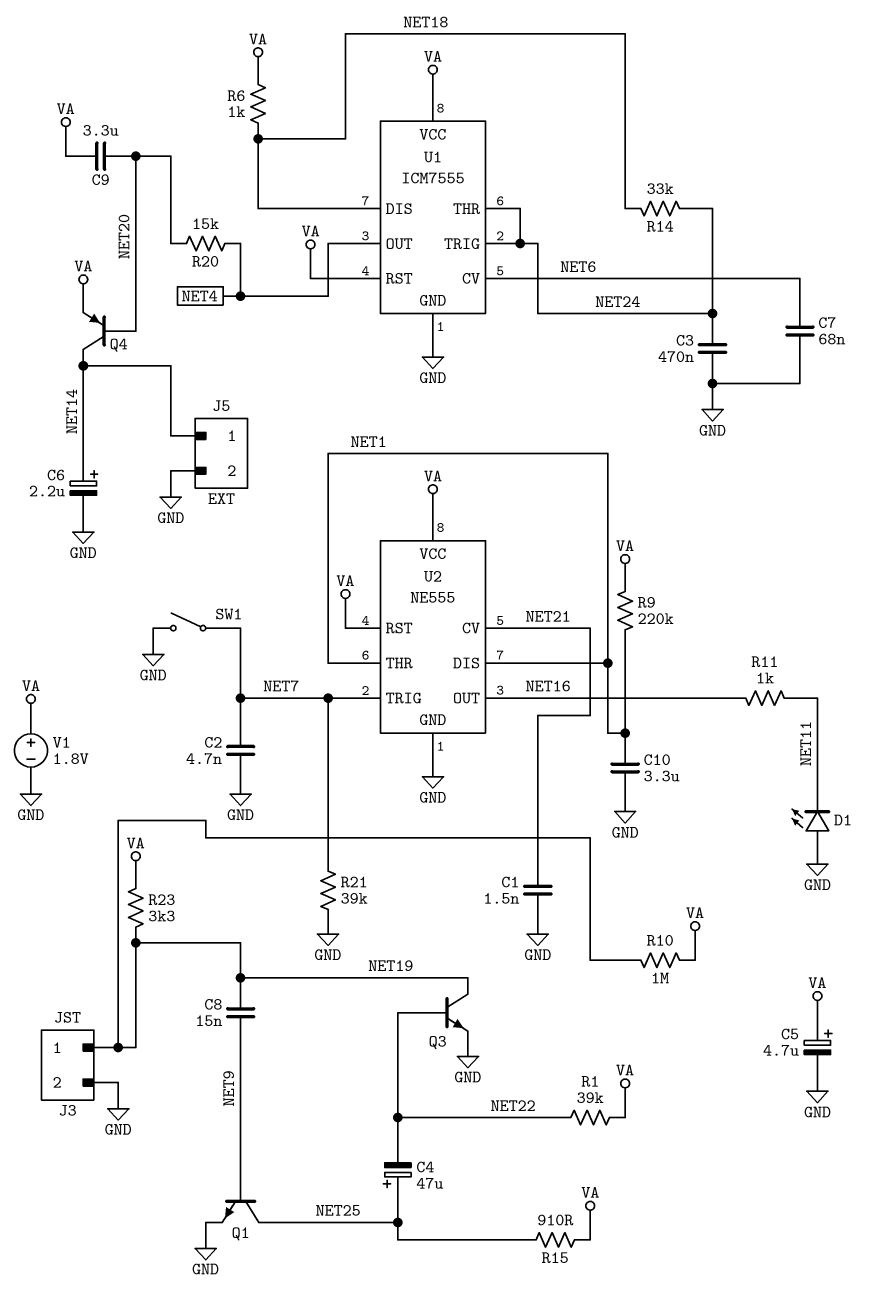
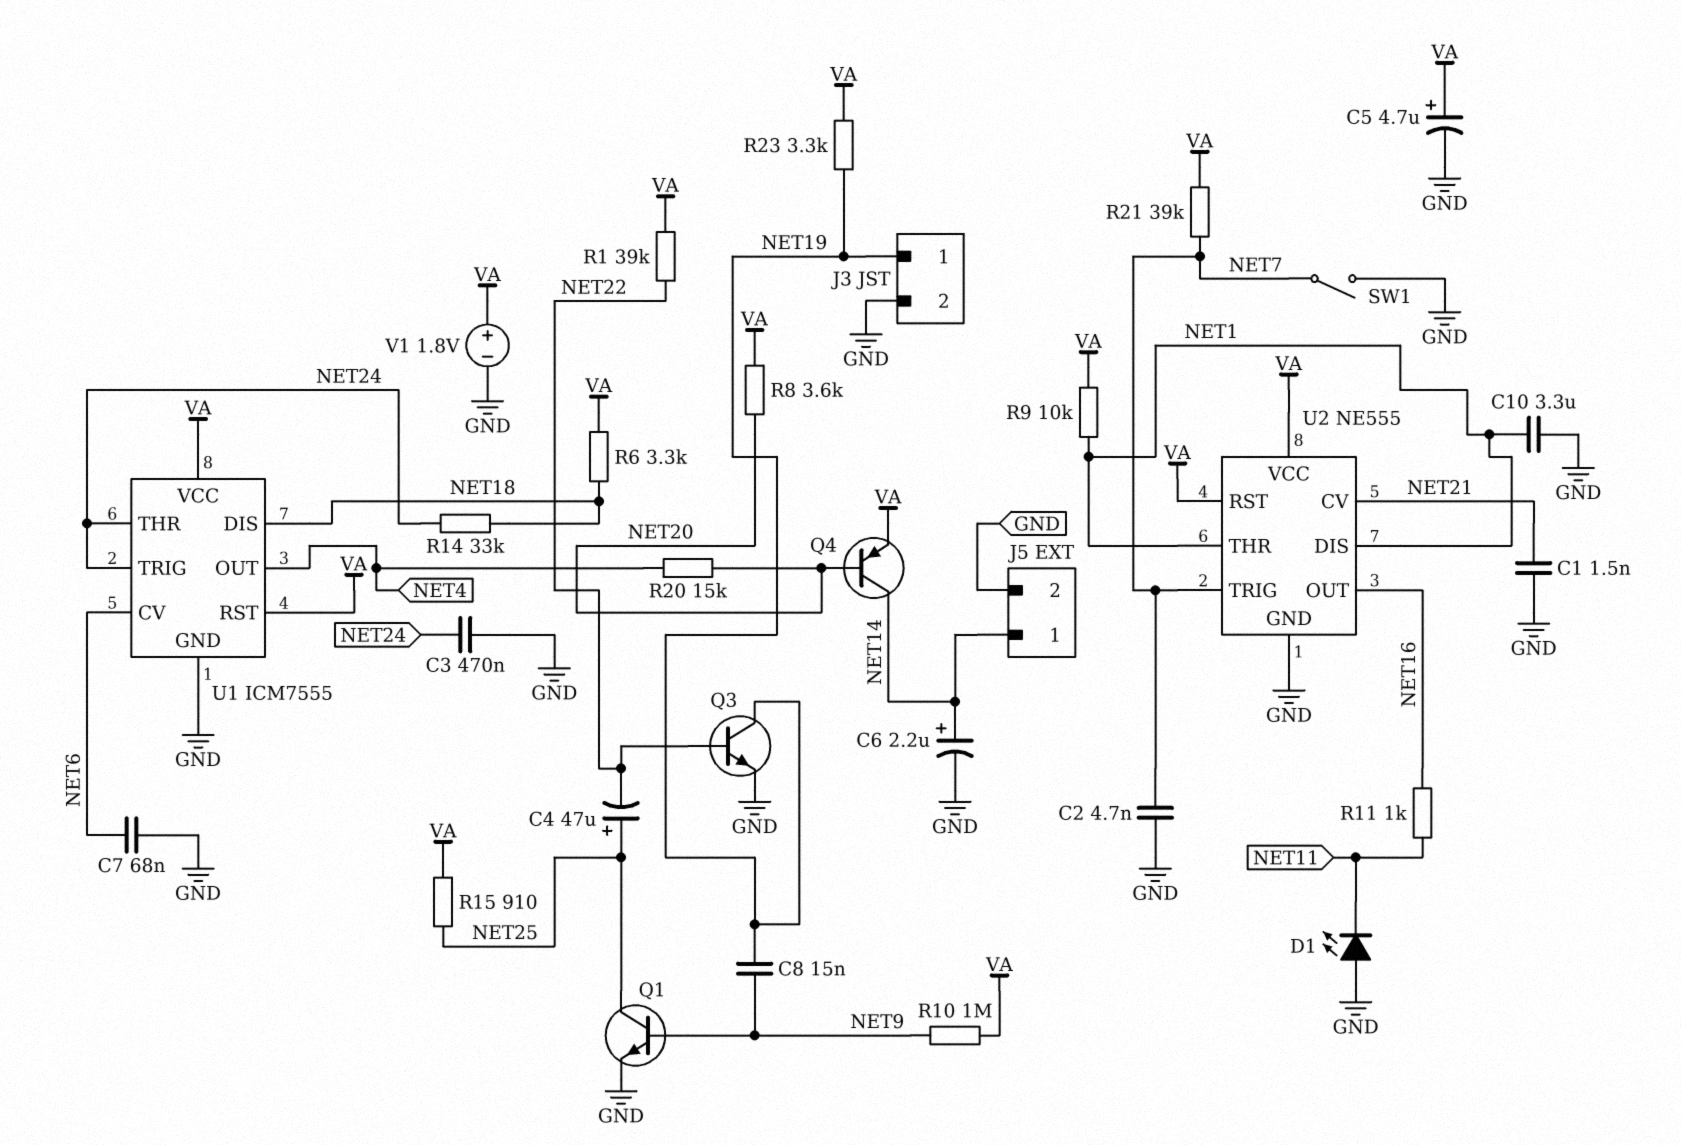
C9: 3.3uF (NET20, VA) -> none
R6: 1k (NET18, VA) -> 3.3k (NET18, VA)
R8: none -> 3.6k (NET20, VA)
R9: 220k (NET1, VA) -> 10k (NET1, VA)
R10: 1M (NET19, VA) -> 1M (NET9, VA)
R21: 39k (GND, NET7) -> 39k (NET7, VA)

